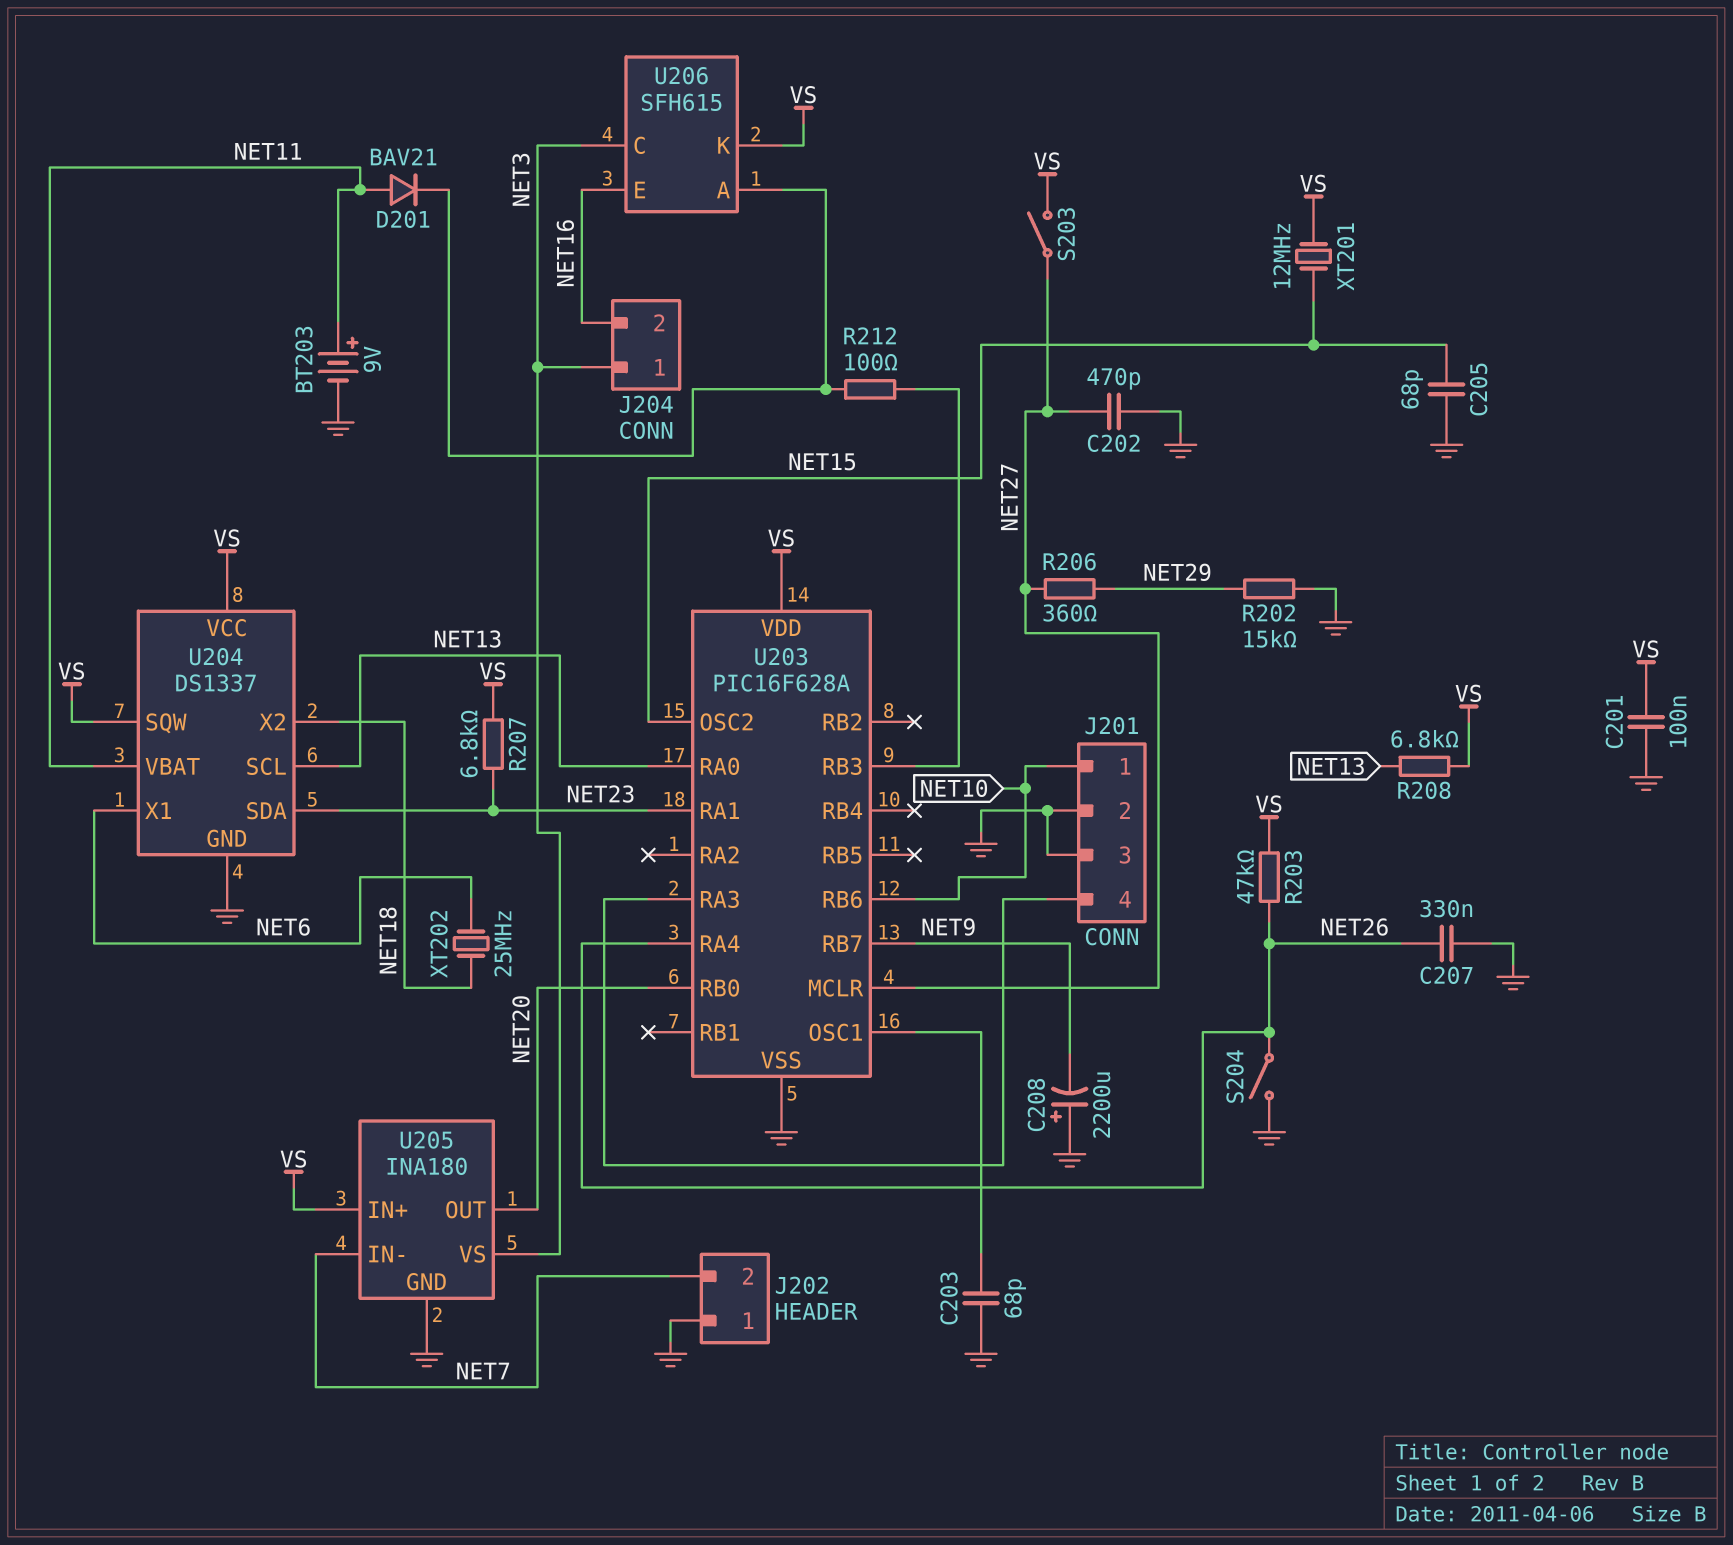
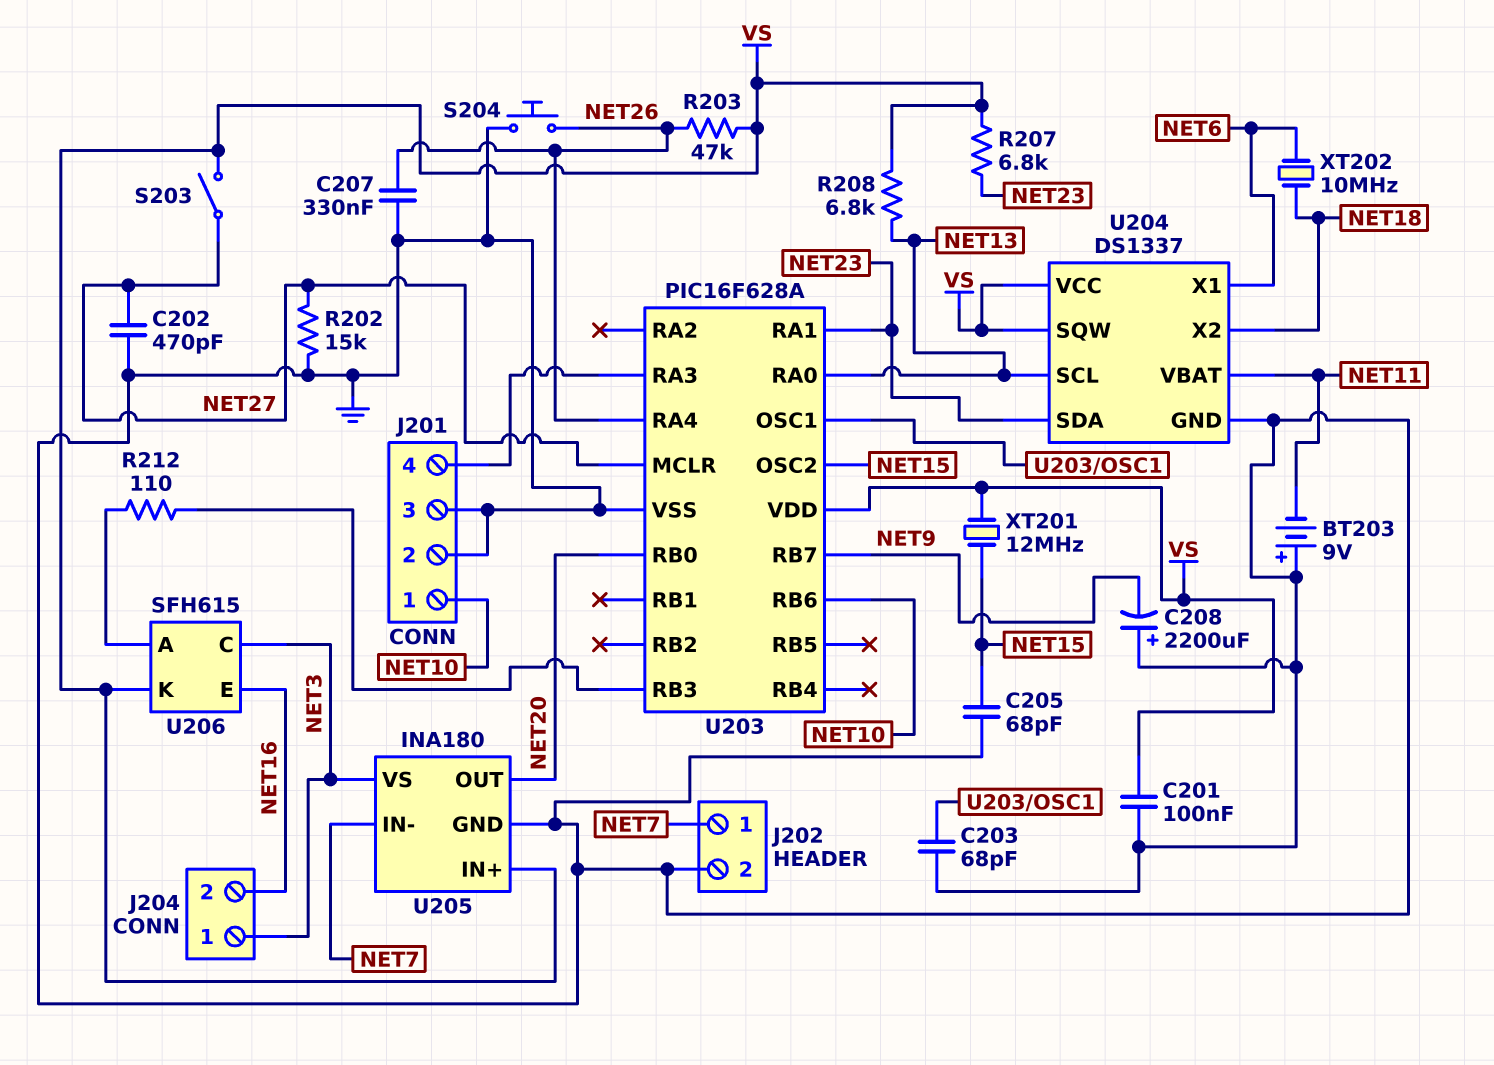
BT203: 9V (plus NET11, minus GND) -> 9V (plus GND, minus NET11)
D201: diode BAV21 (A NET11, K U206/A) -> none
J202 pin 1: GND -> NET7
J202 pin 2: NET7 -> GND
R202: 15k (GND, NET29) -> 15k (GND, NET27)
R206: 360 (NET27, NET29) -> none
R212: 100 (U203/RB3, U206/A) -> 110 (U203/RB3, U206/A)
S204: switch (GND, NET26) -> button (GND, NET26)
XT202: 25MHz (NET6, NET18) -> 10MHz (NET6, NET18)

